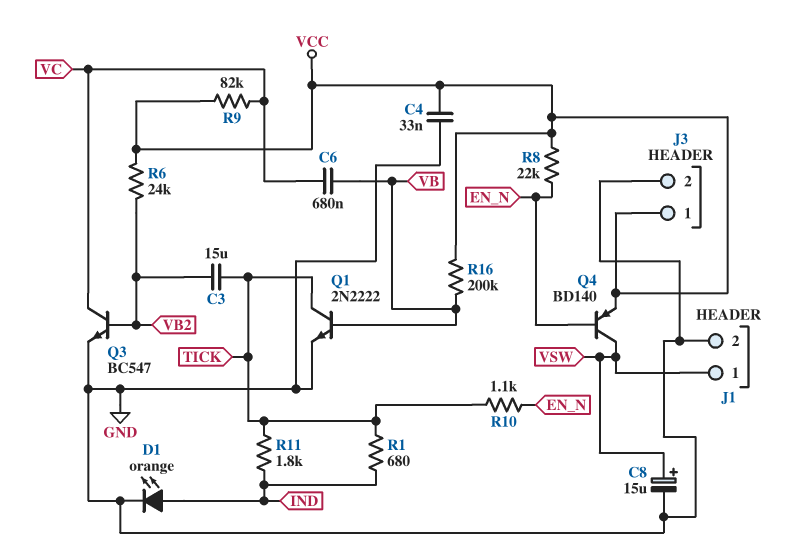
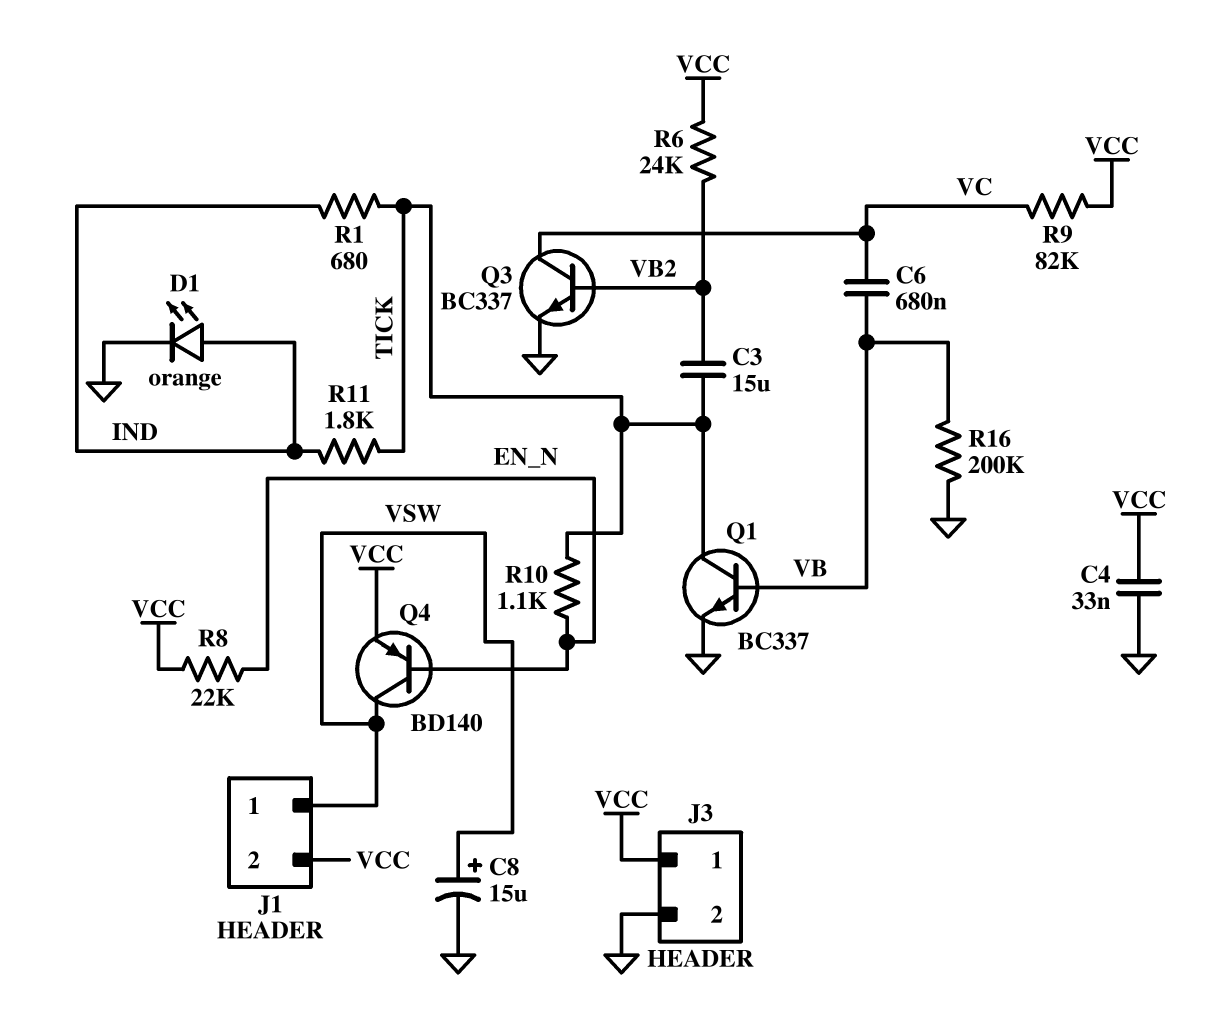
J1 pin 2: GND -> VCC
Q1: NPN 2N2222 (B VB, C TICK, E GND) -> NPN BC337 (B VB, C TICK, E GND)
Q3: NPN BC547 (B VB2, C VC, E GND) -> NPN BC337 (B VB2, C VC, E GND)
R16: 200k (VB, VCC) -> 200k (GND, VB)

